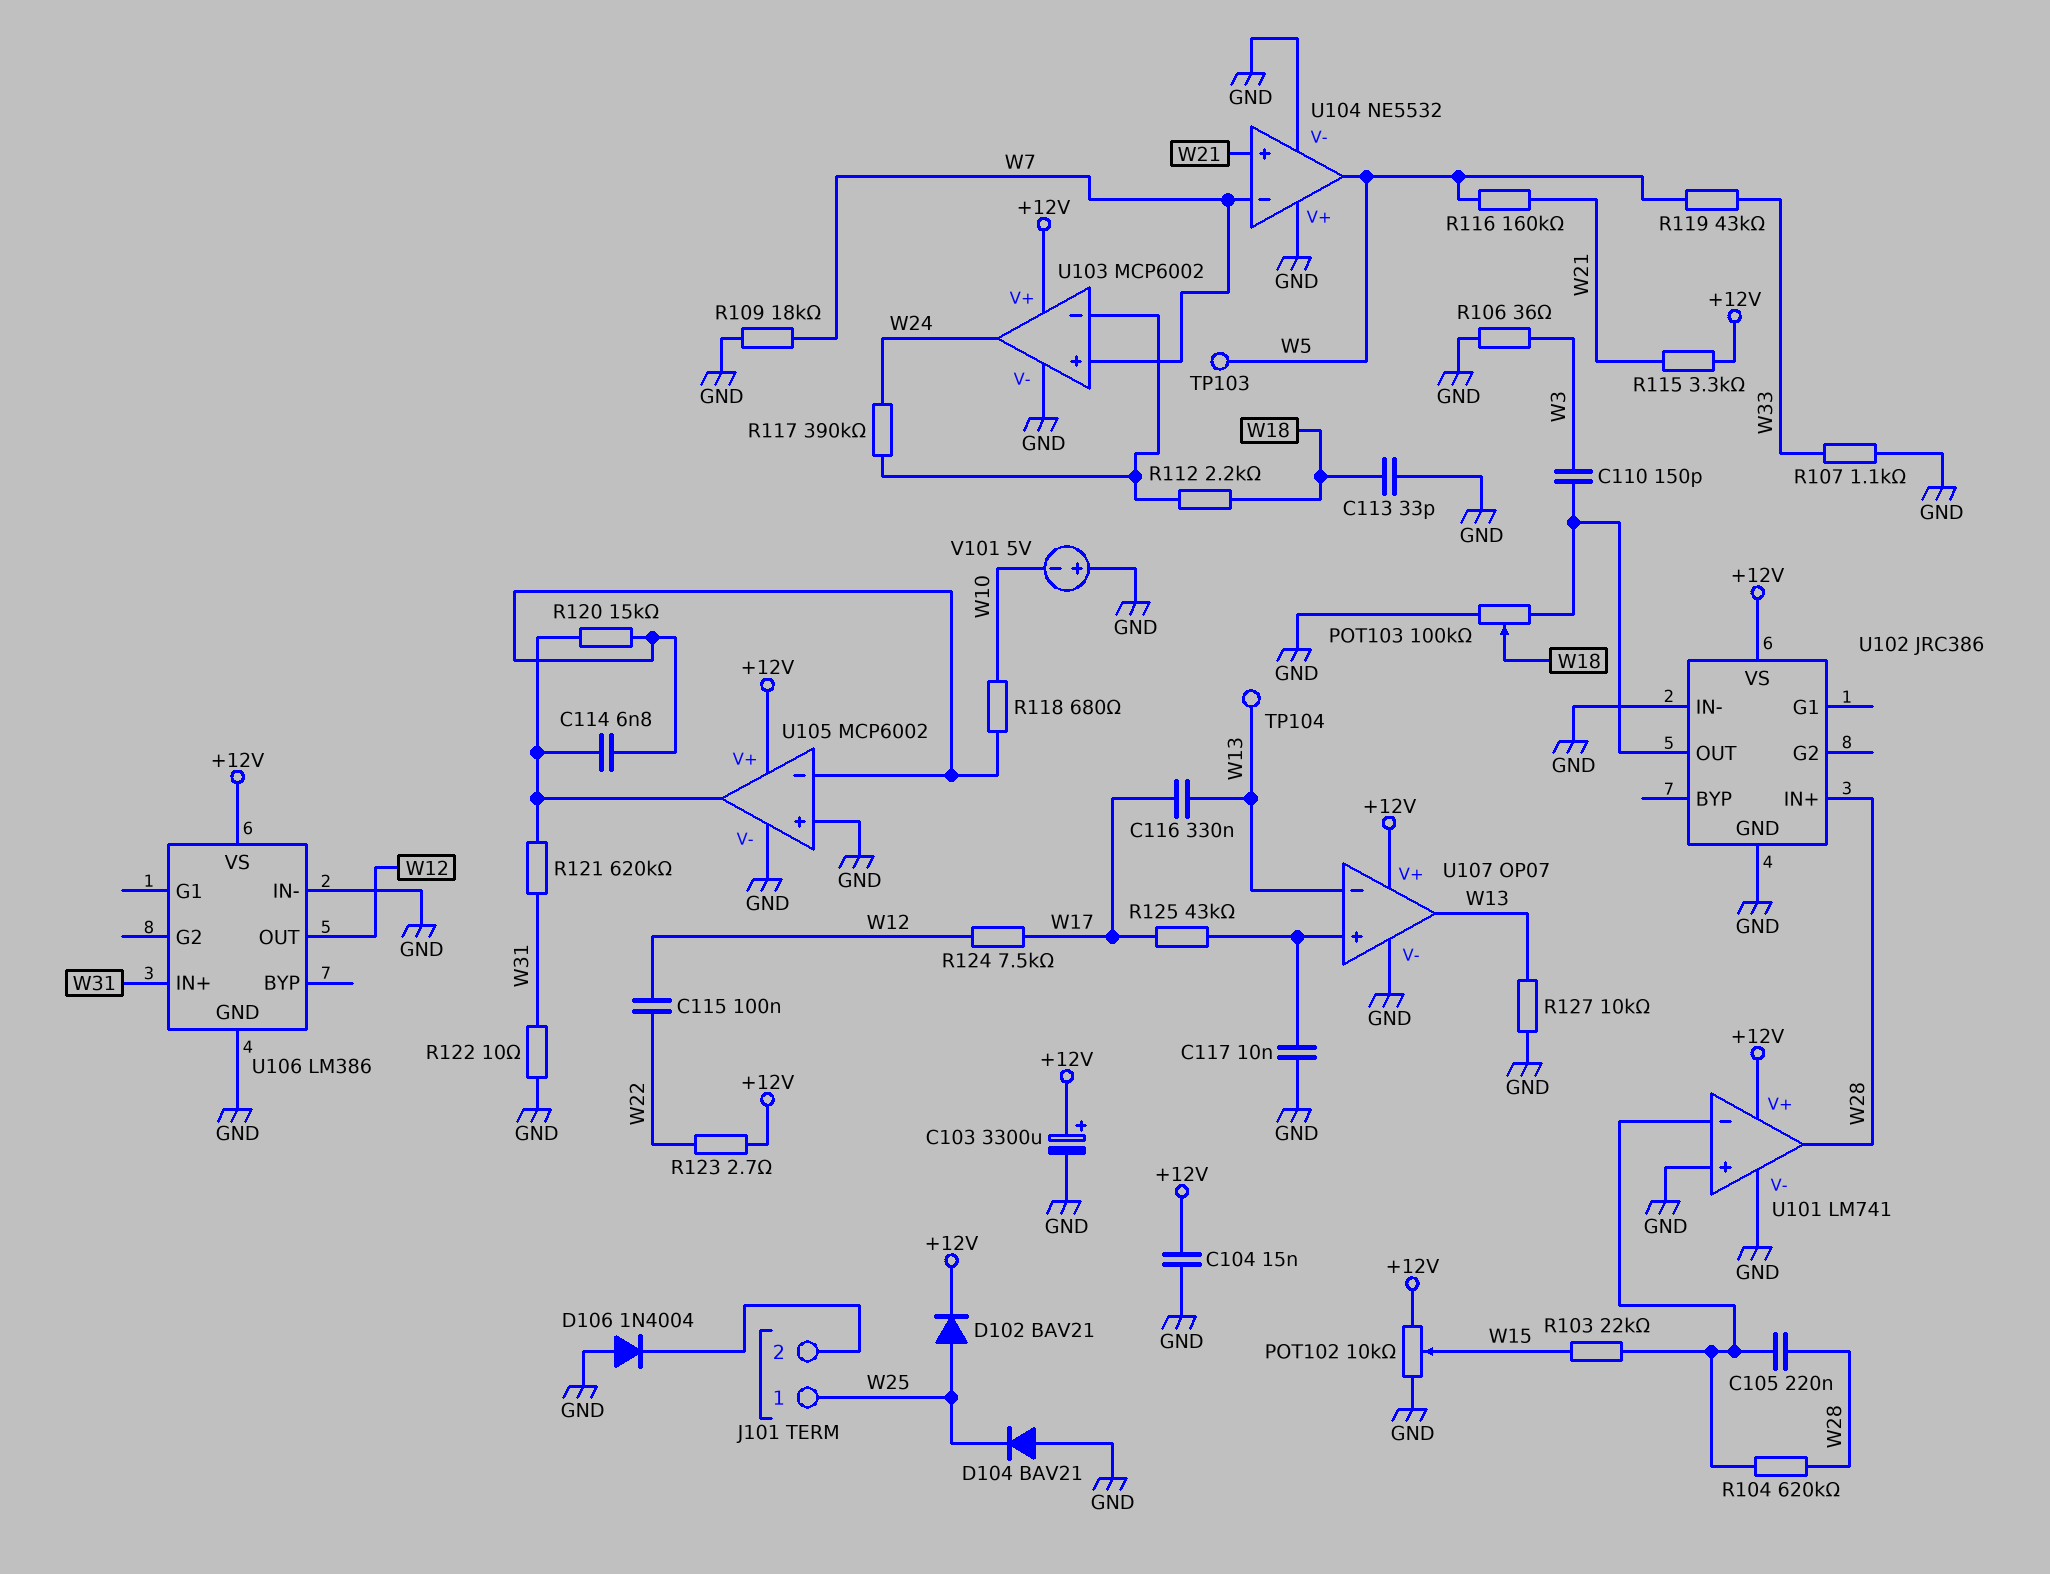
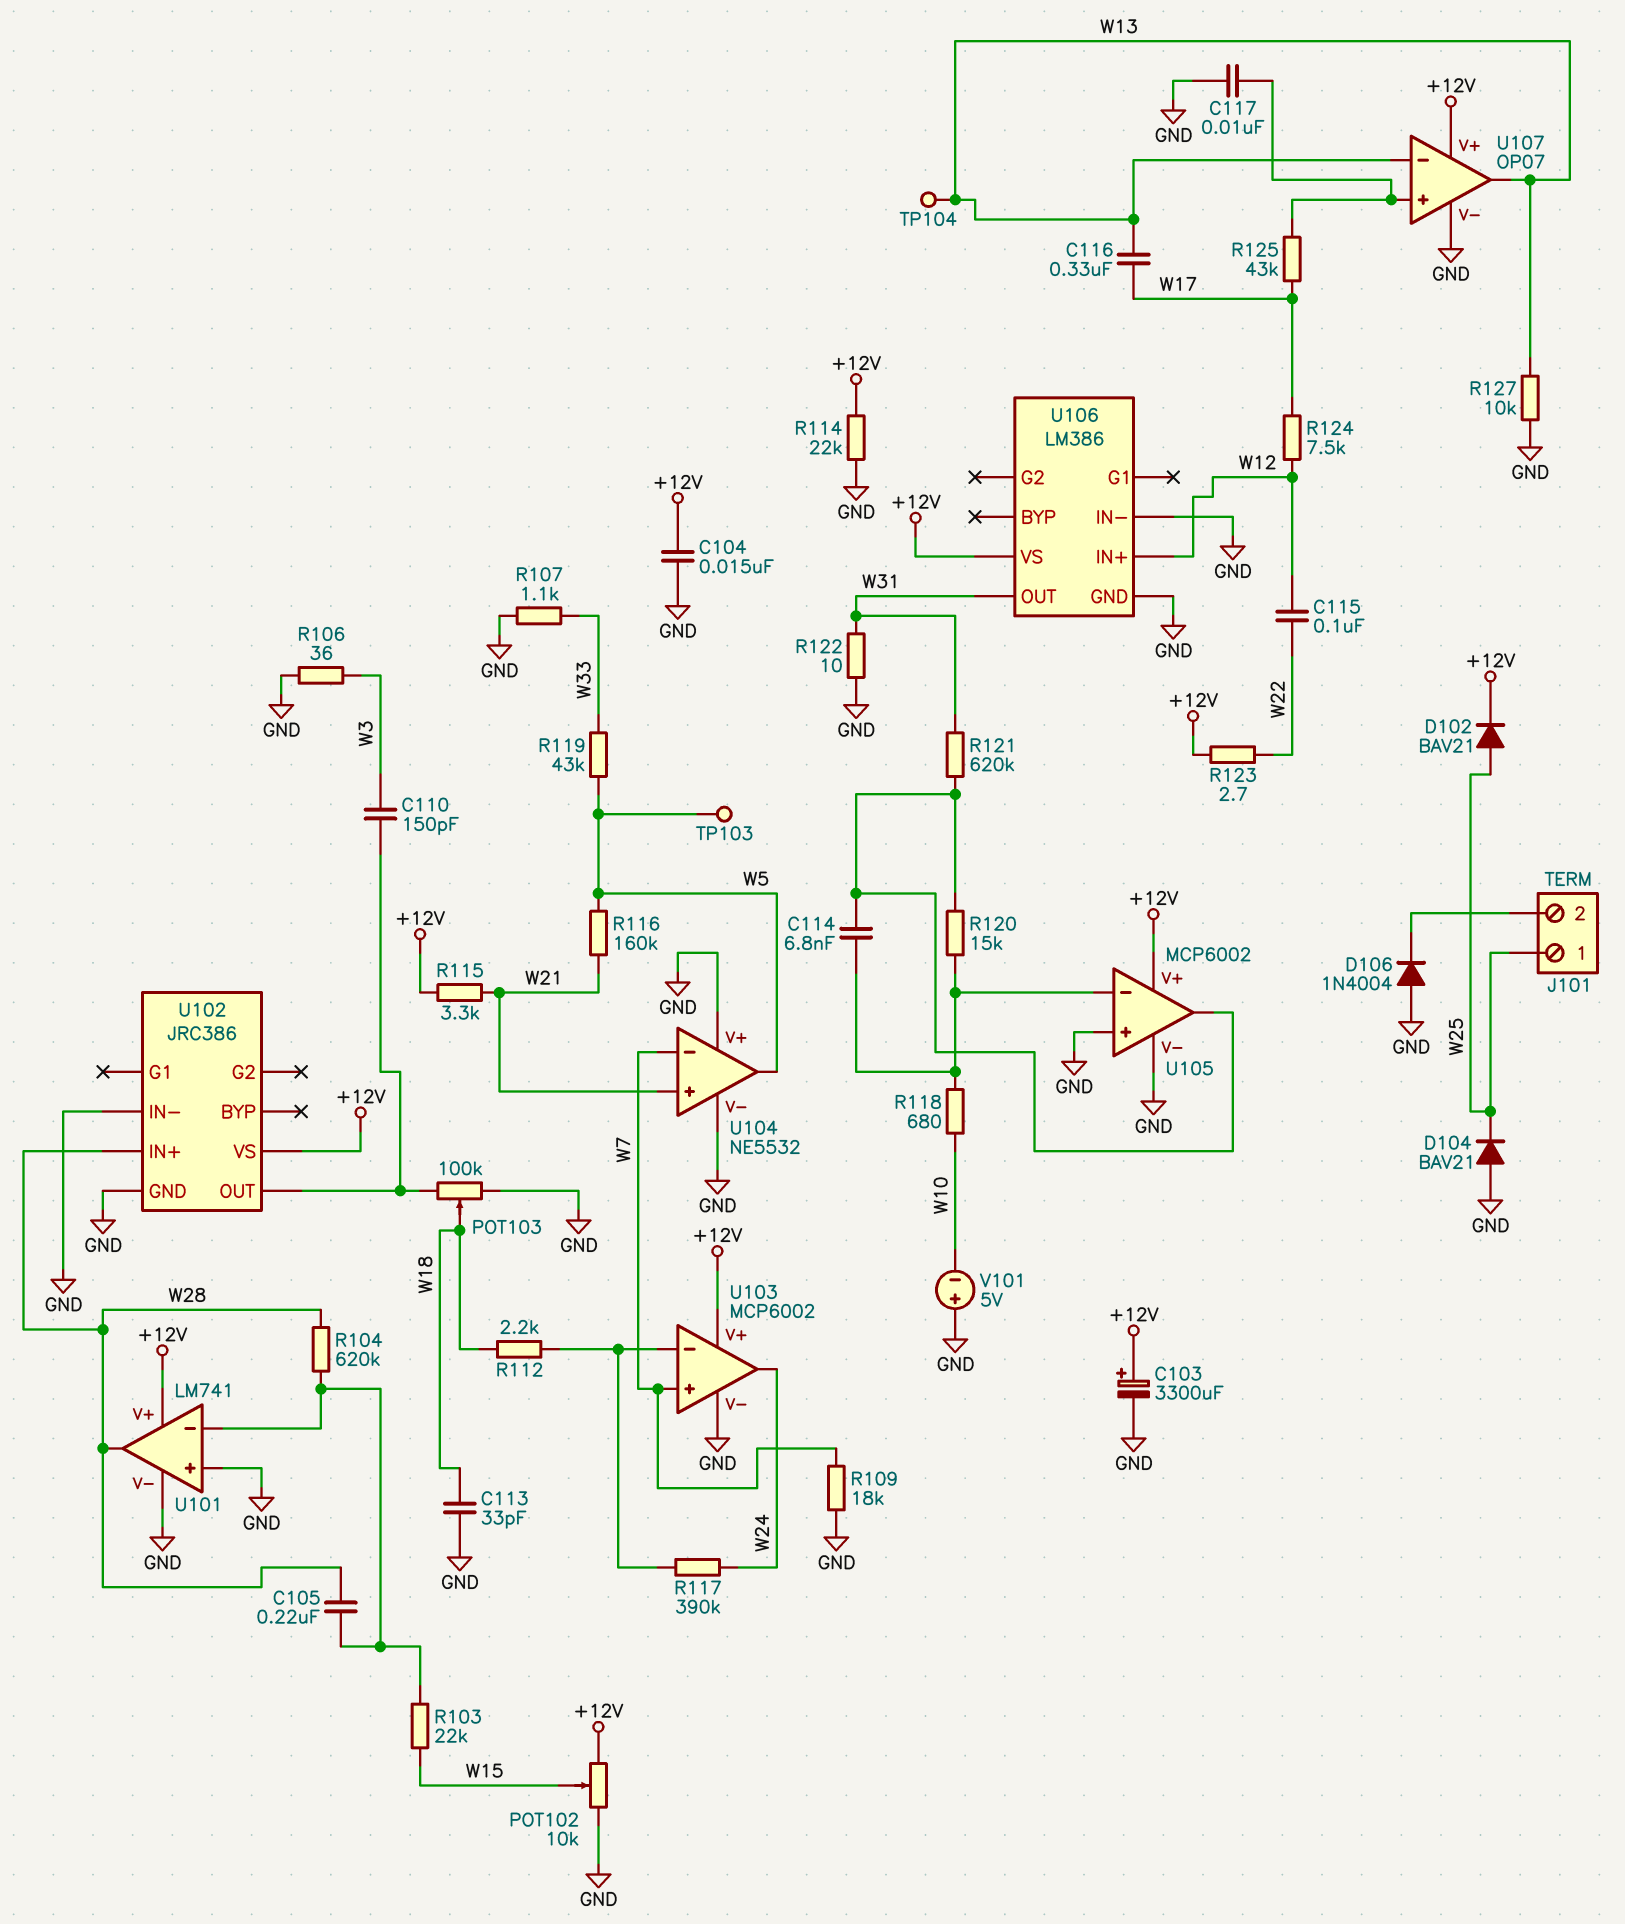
R114: none -> 22k (+12V, GND)
U106 pin IN+: W31 -> W12
U106 pin OUT: W12 -> W31

